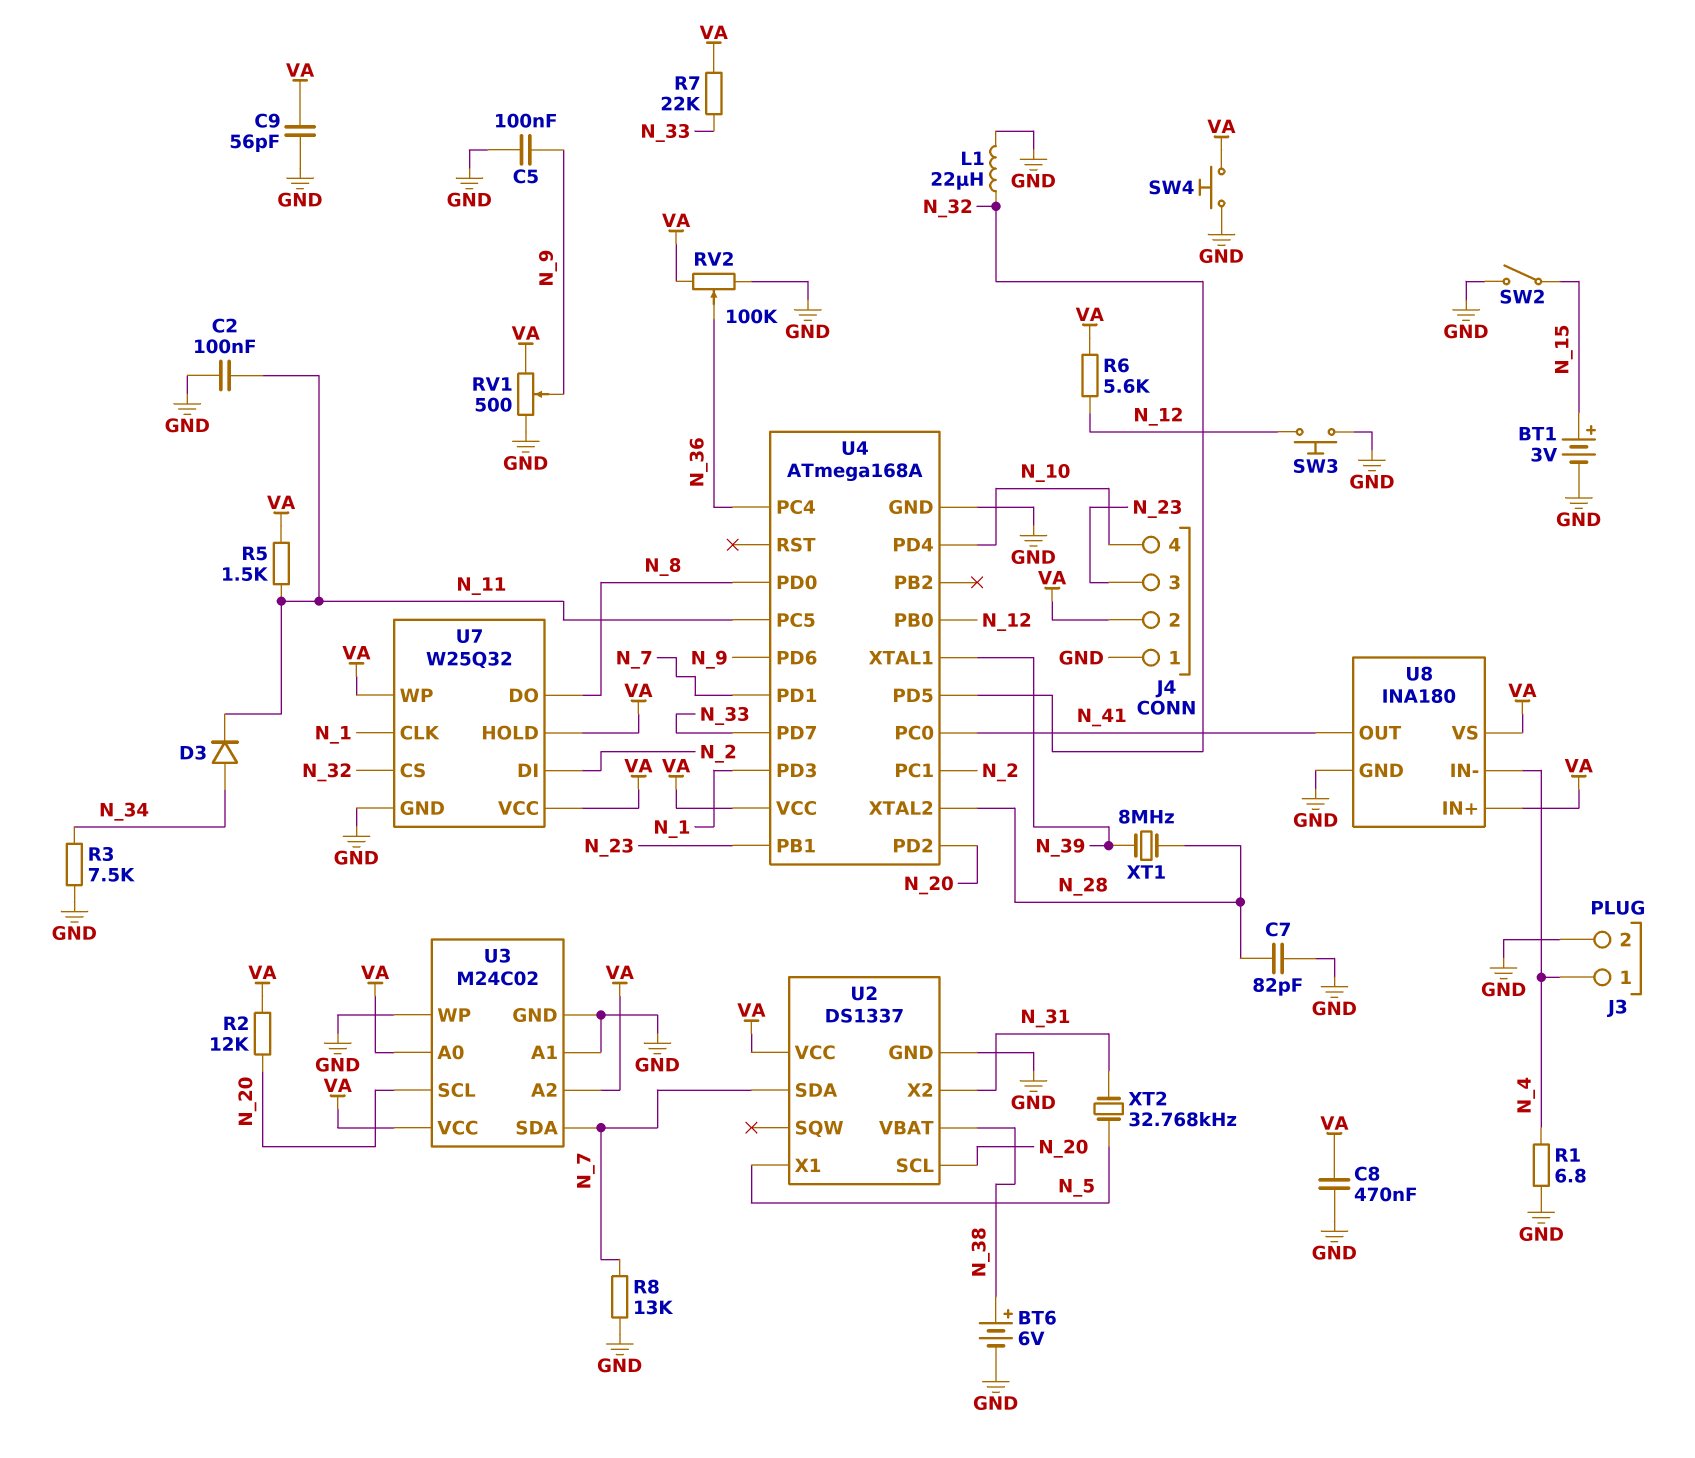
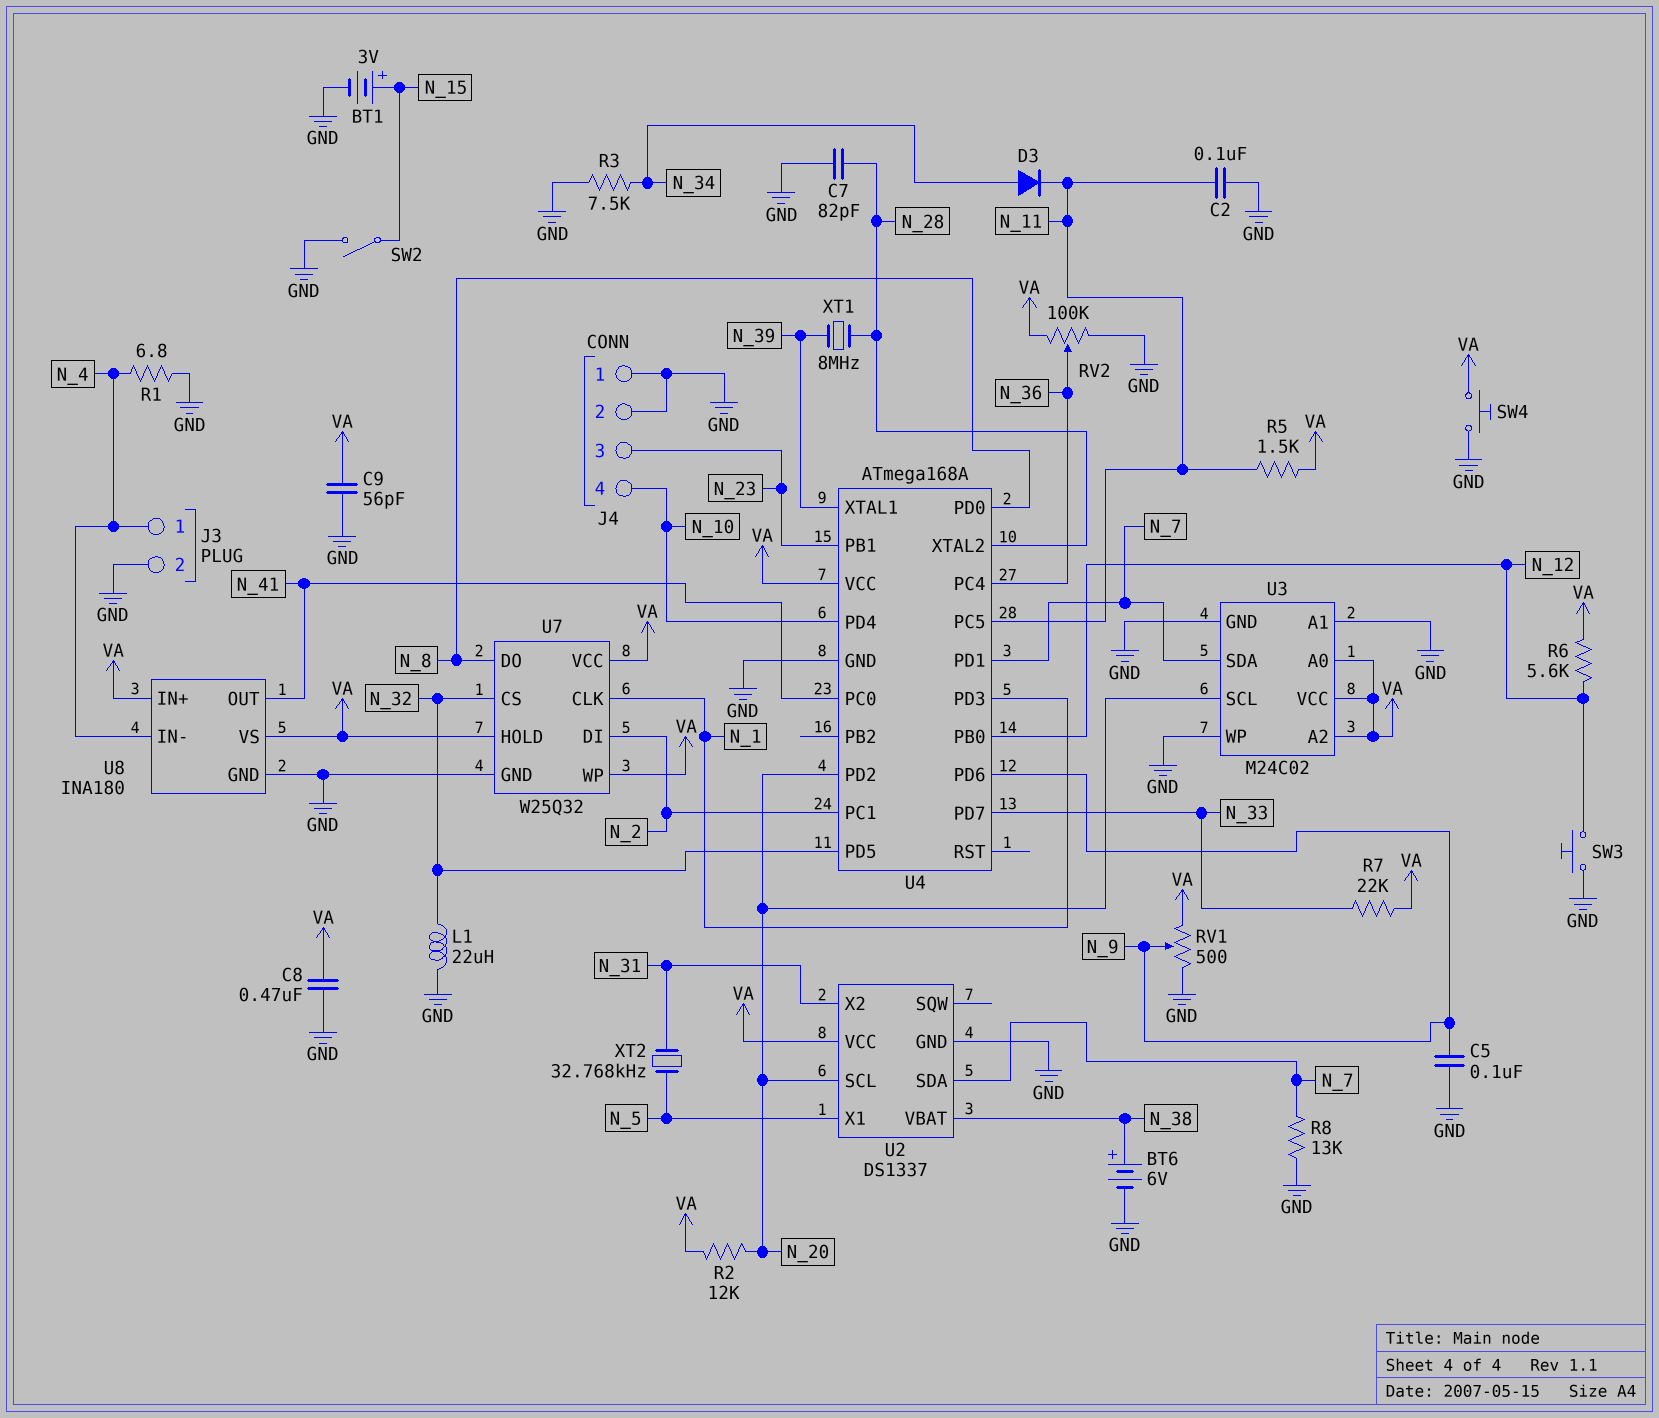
J4 pin 2: VA -> GND

